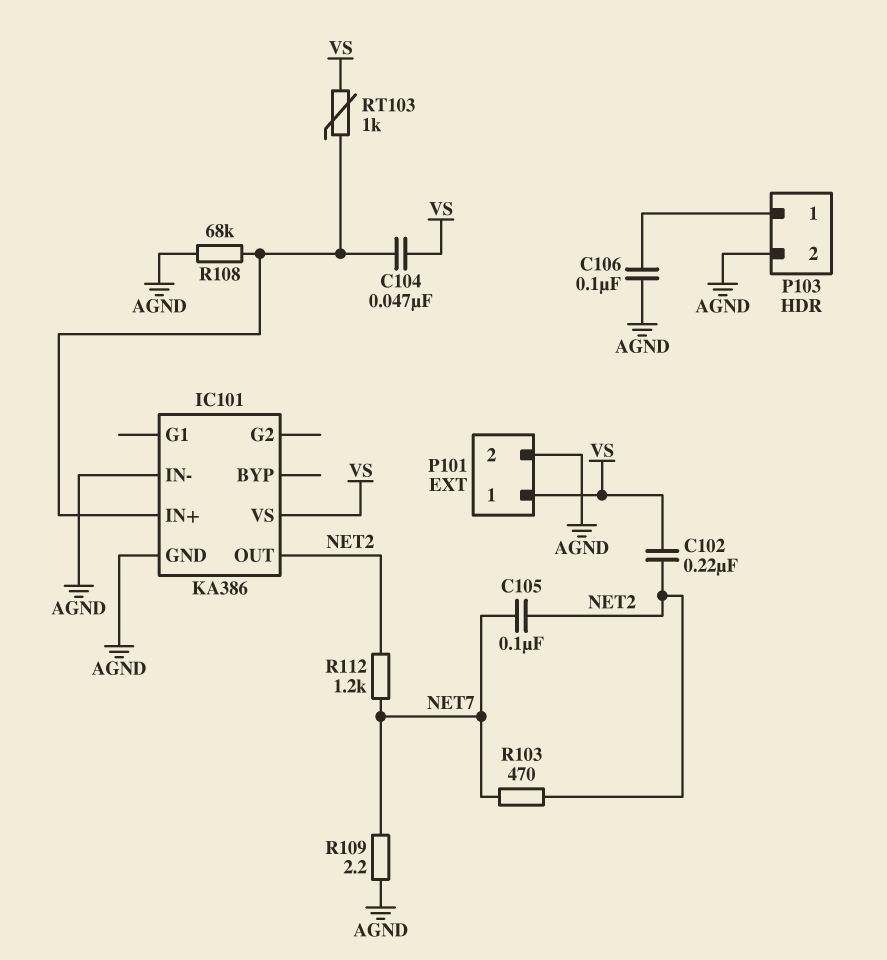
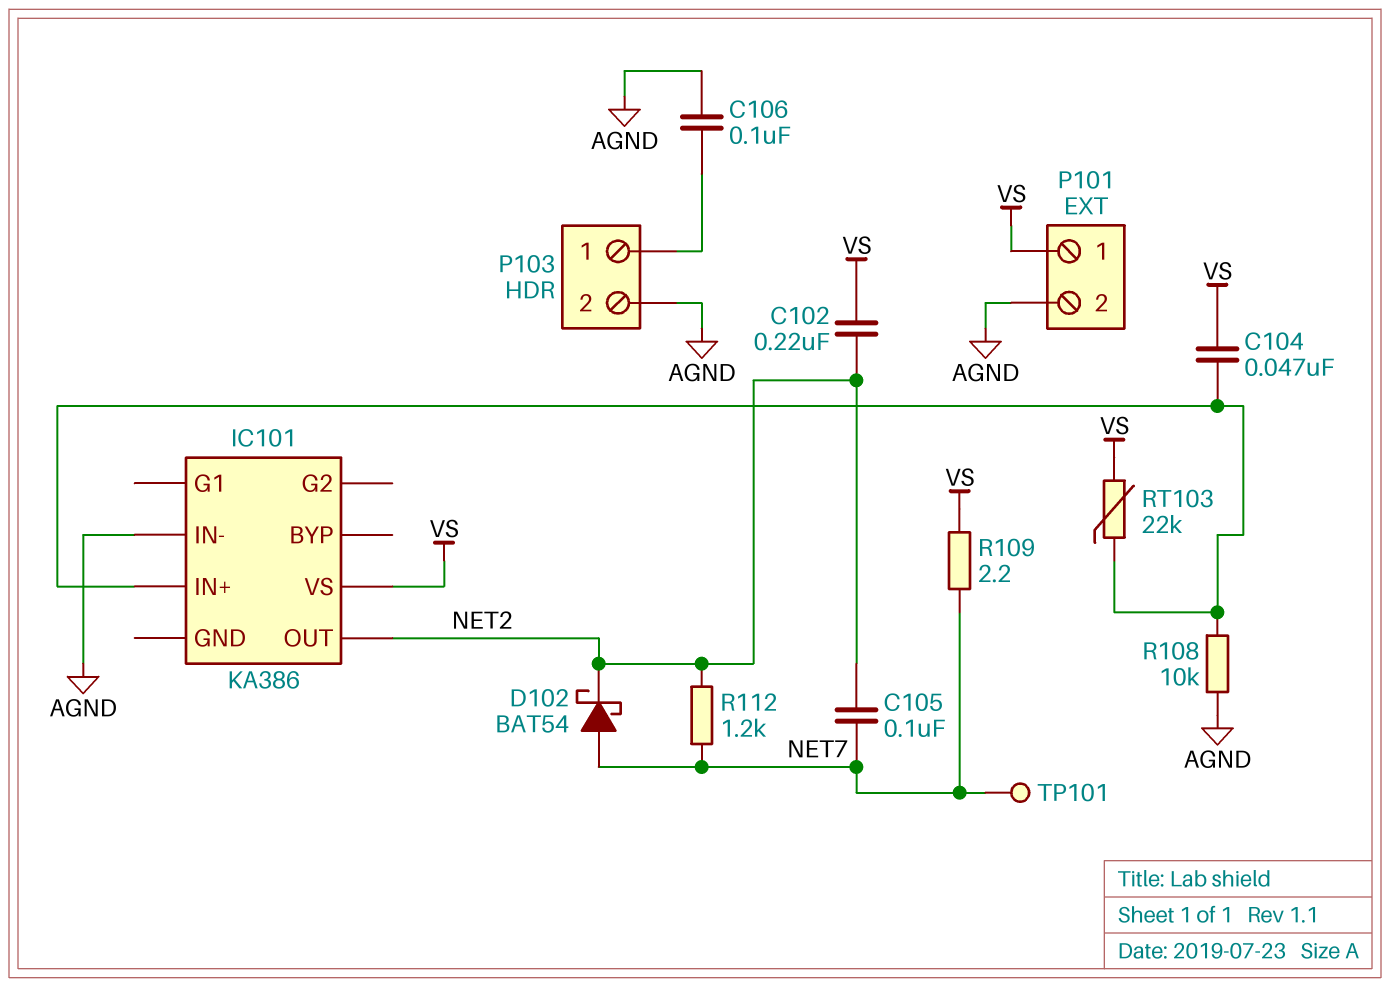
D102: none -> schottky BAT54 (A NET7, K NET2)
IC101 pin GND: AGND -> none
R103: 470 (NET2, NET7) -> none
R108: 68k (AGND, IC101/IN+) -> 10k (AGND, IC101/IN+)
R109: 2.2 (AGND, NET7) -> 2.2 (NET7, VS)
RT103: 1k (IC101/IN+, VS) -> 22k (IC101/IN+, VS)
TP101: none -> test point (NET7)

